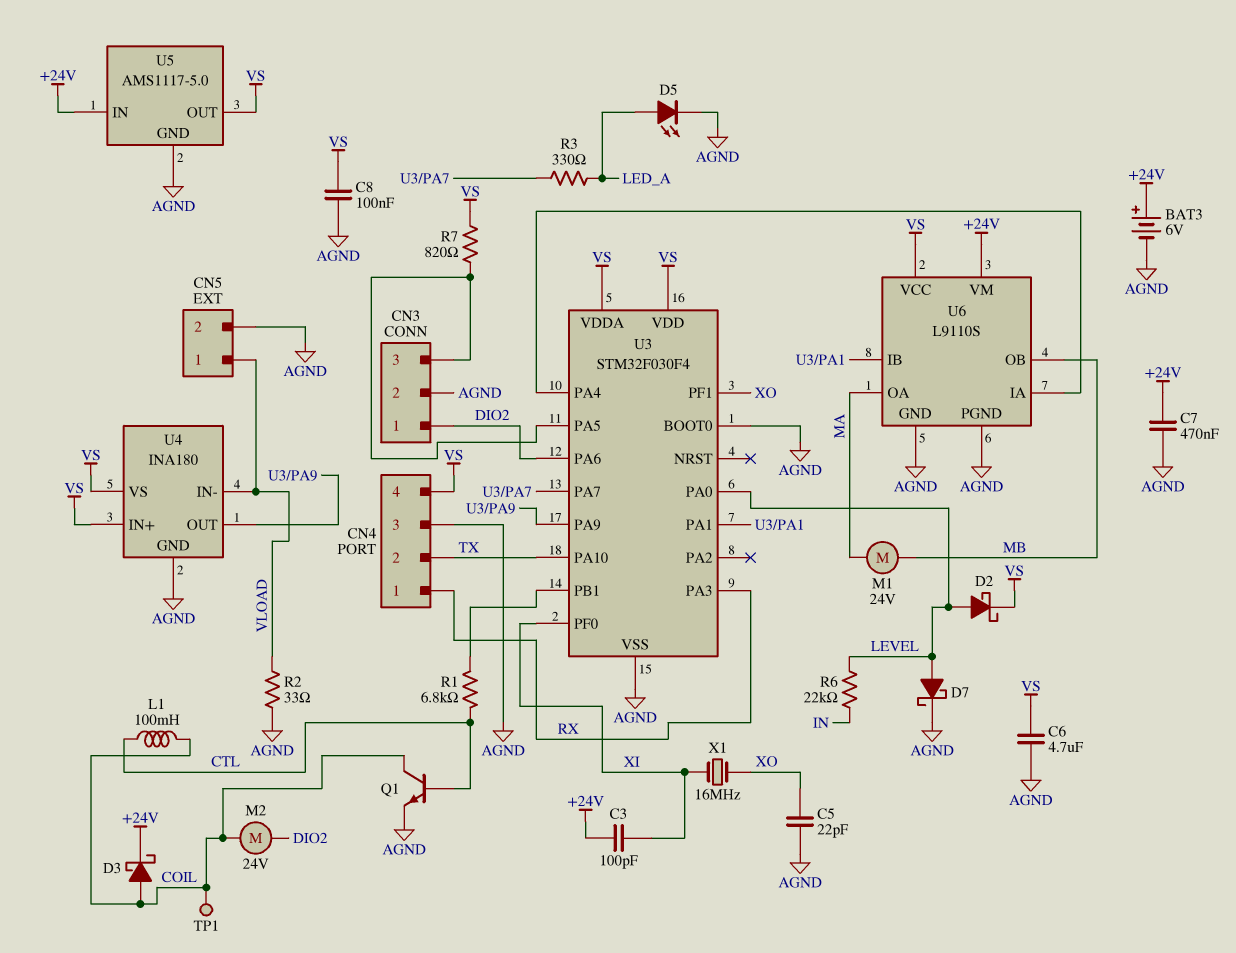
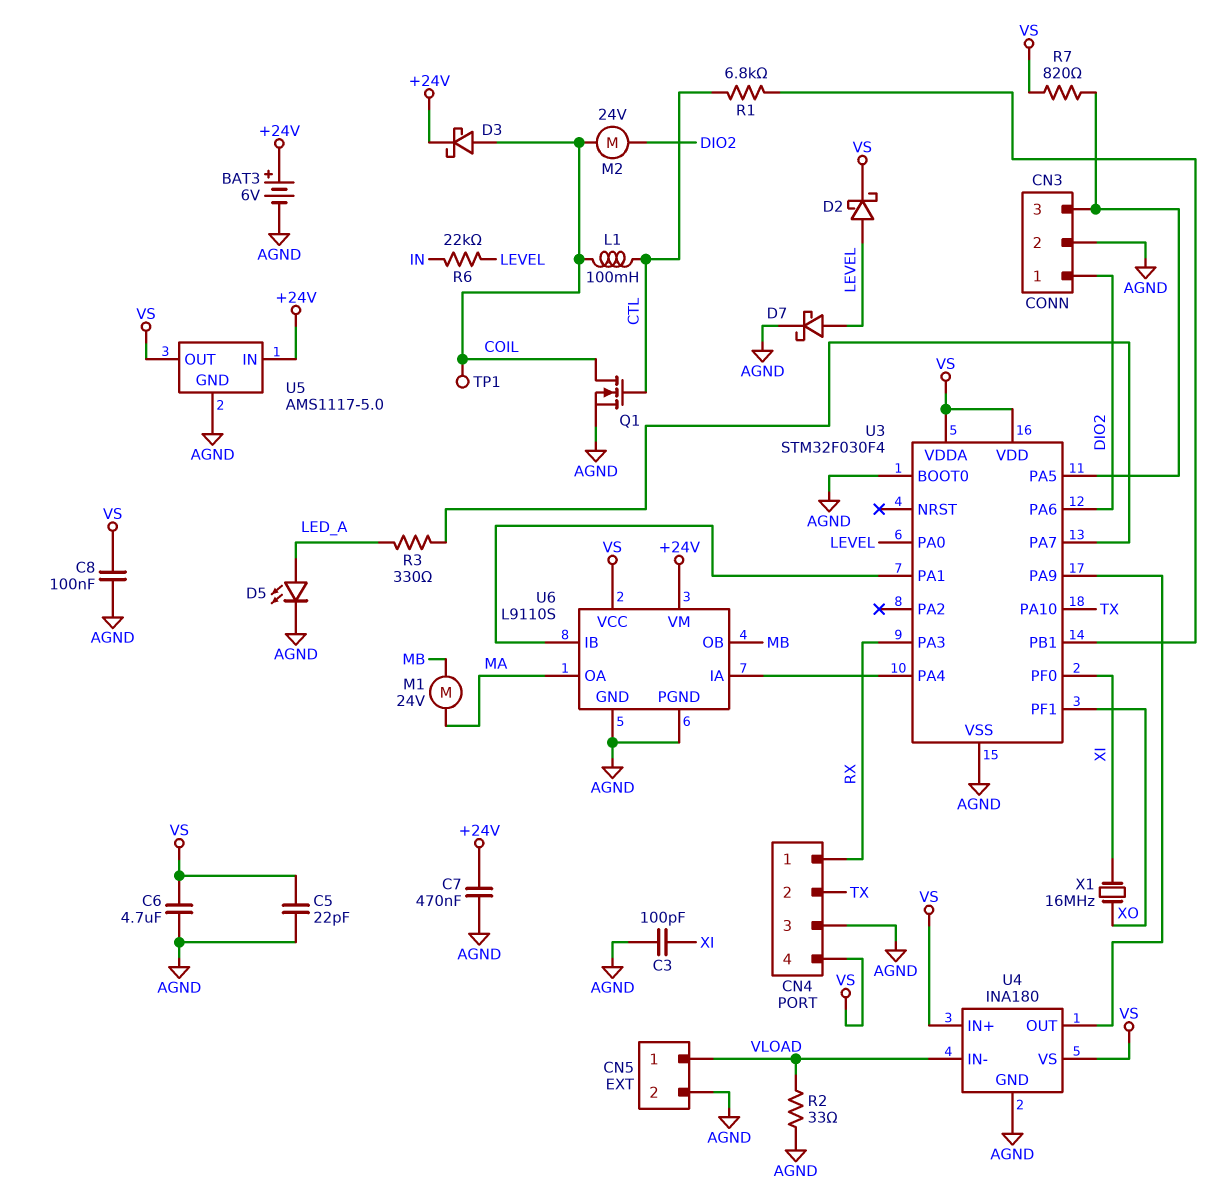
C3: 100pF (+24V, XI) -> 100pF (AGND, XI)
C5: 22pF (AGND, XO) -> 22pF (AGND, VS)
Q1: NPN (B CTL, C COIL, E AGND) -> NMOS (G CTL, D COIL, S AGND)

